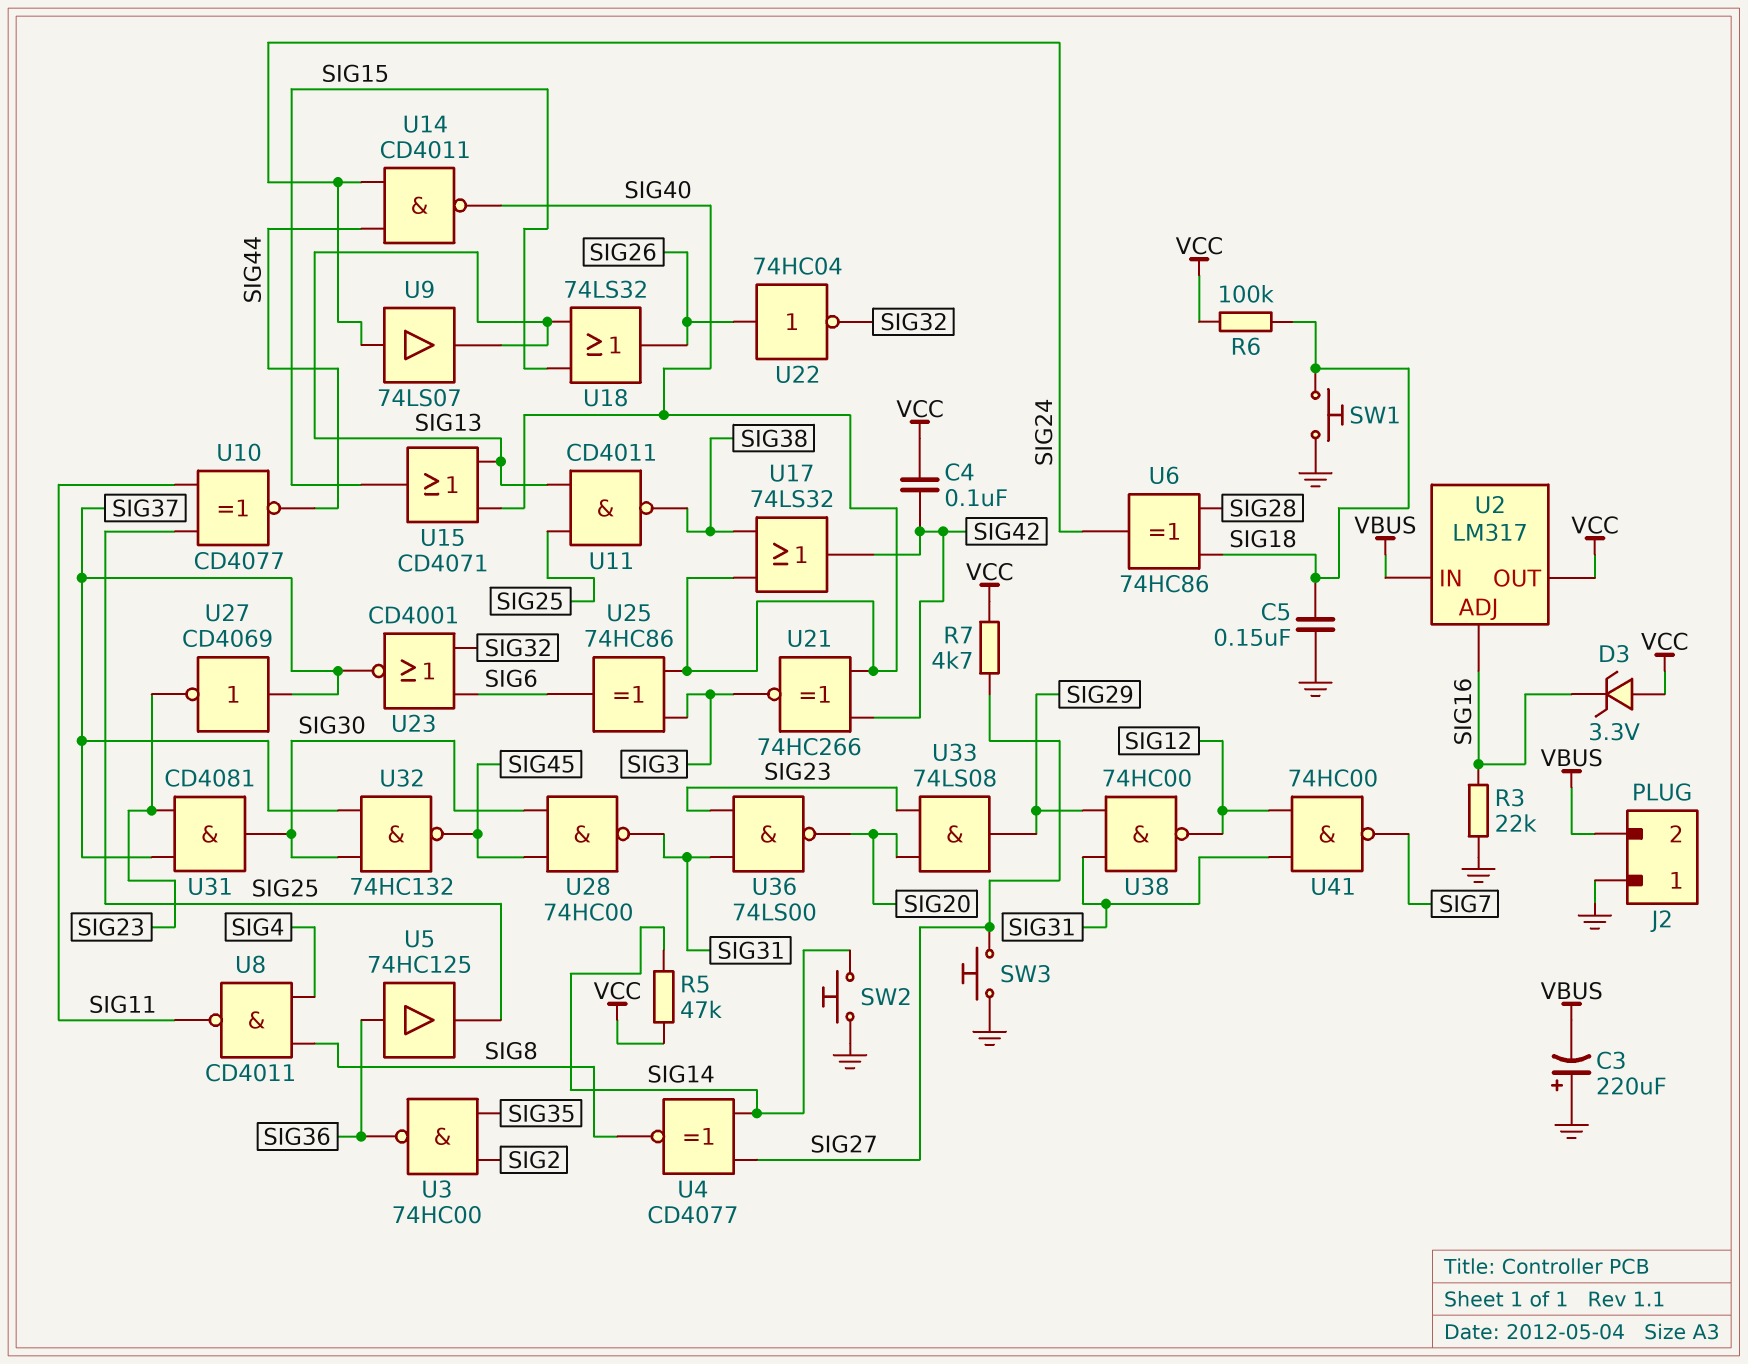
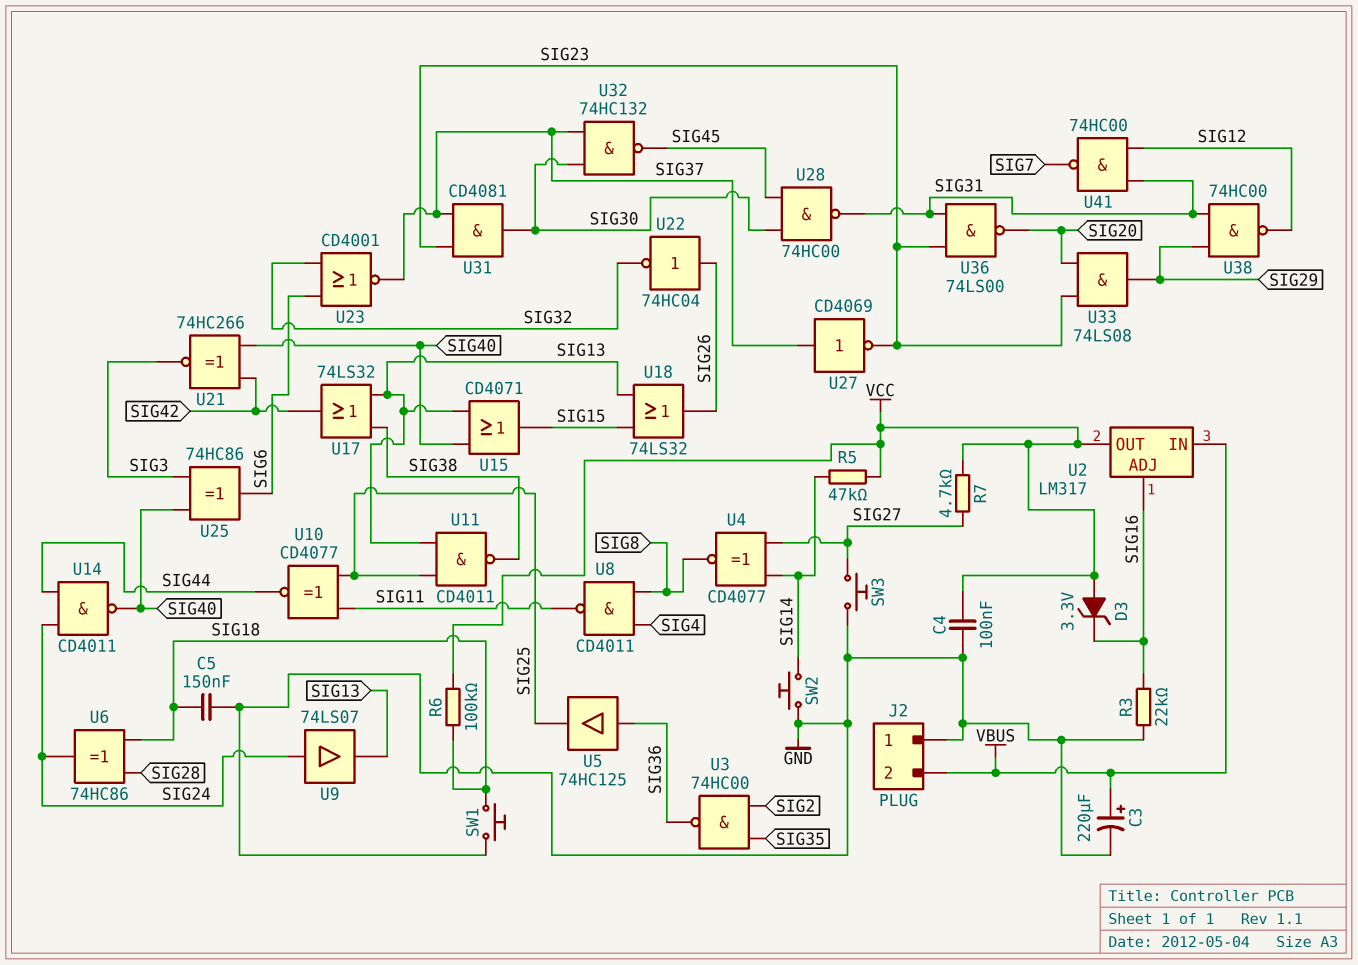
C3: 220uF (plus GND, minus VBUS) -> 220uF (plus VBUS, minus GND)
C4: 100nF (SIG42, VCC) -> 100nF (GND, VCC)
U17: OR 74LS32 (in SIG38, in SIG40, out SIG42) -> OR 74LS32 (in SIG13, in SIG38, out SIG42)

